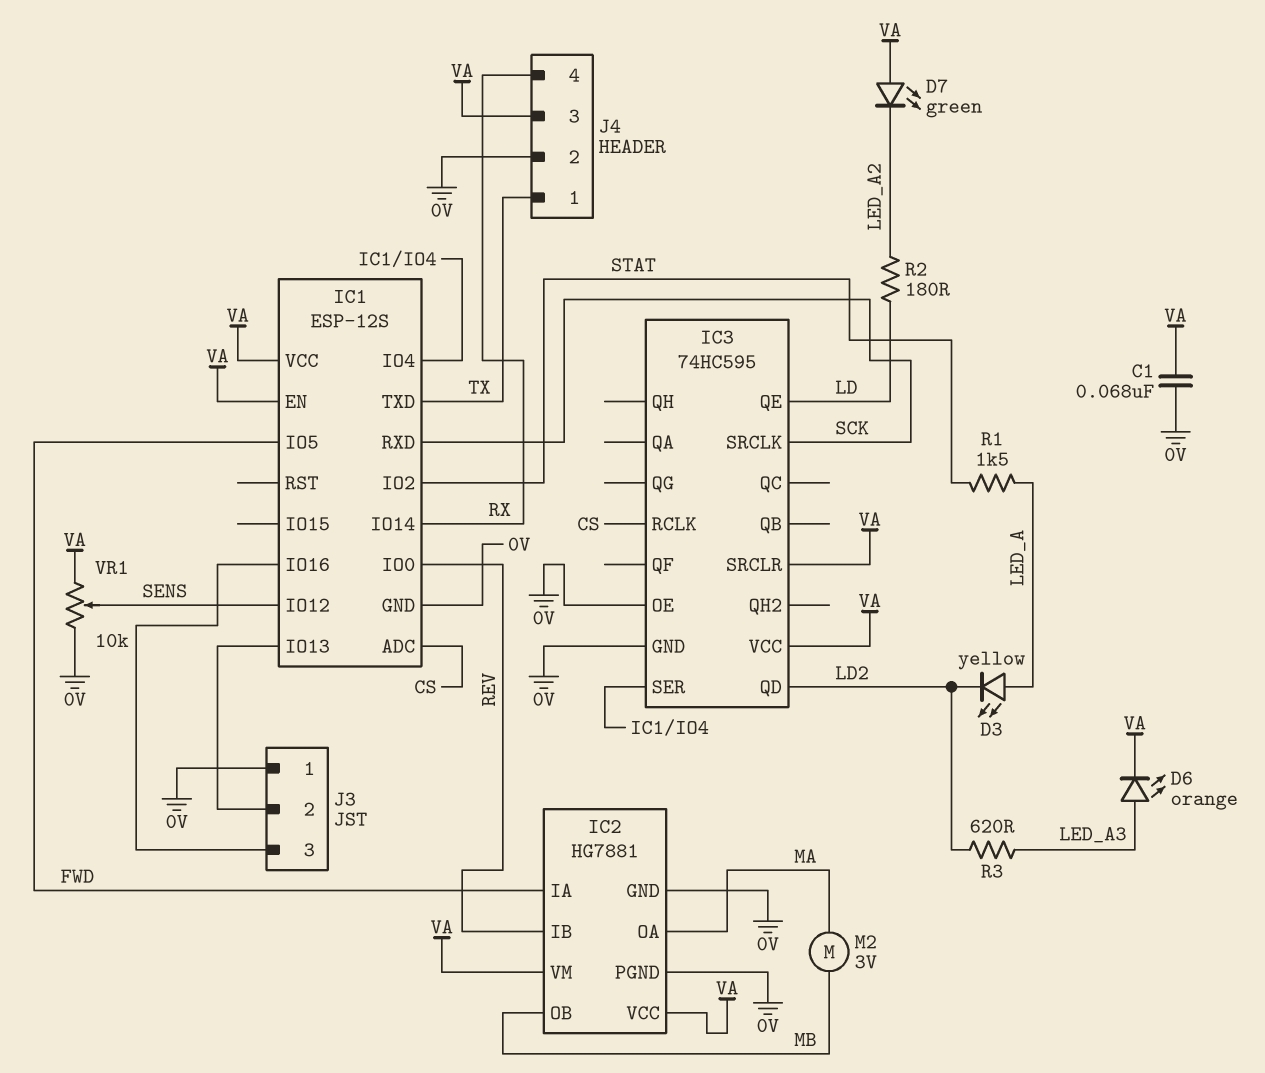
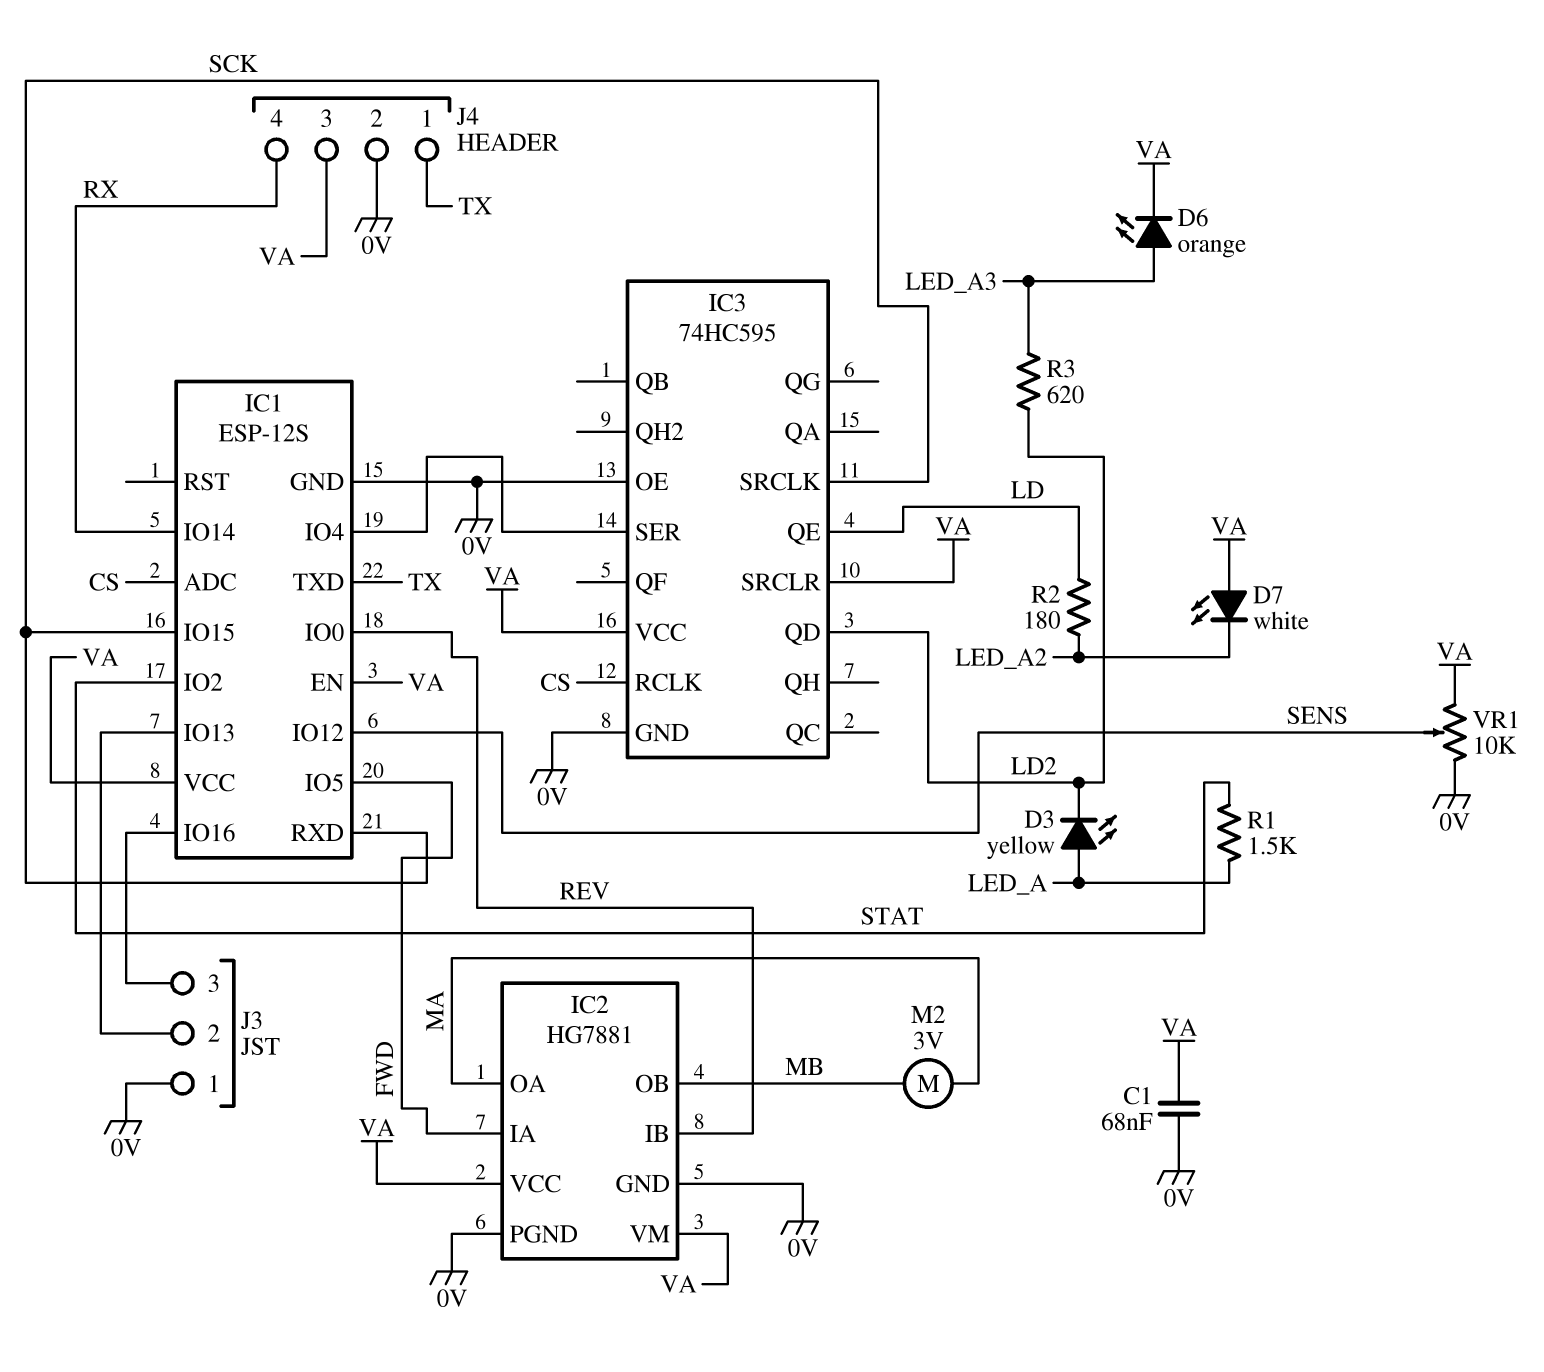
D7: LED green (A VA, K LED_A2) -> LED white (A VA, K LED_A2)
IC1 pin IO15: none -> SCK

